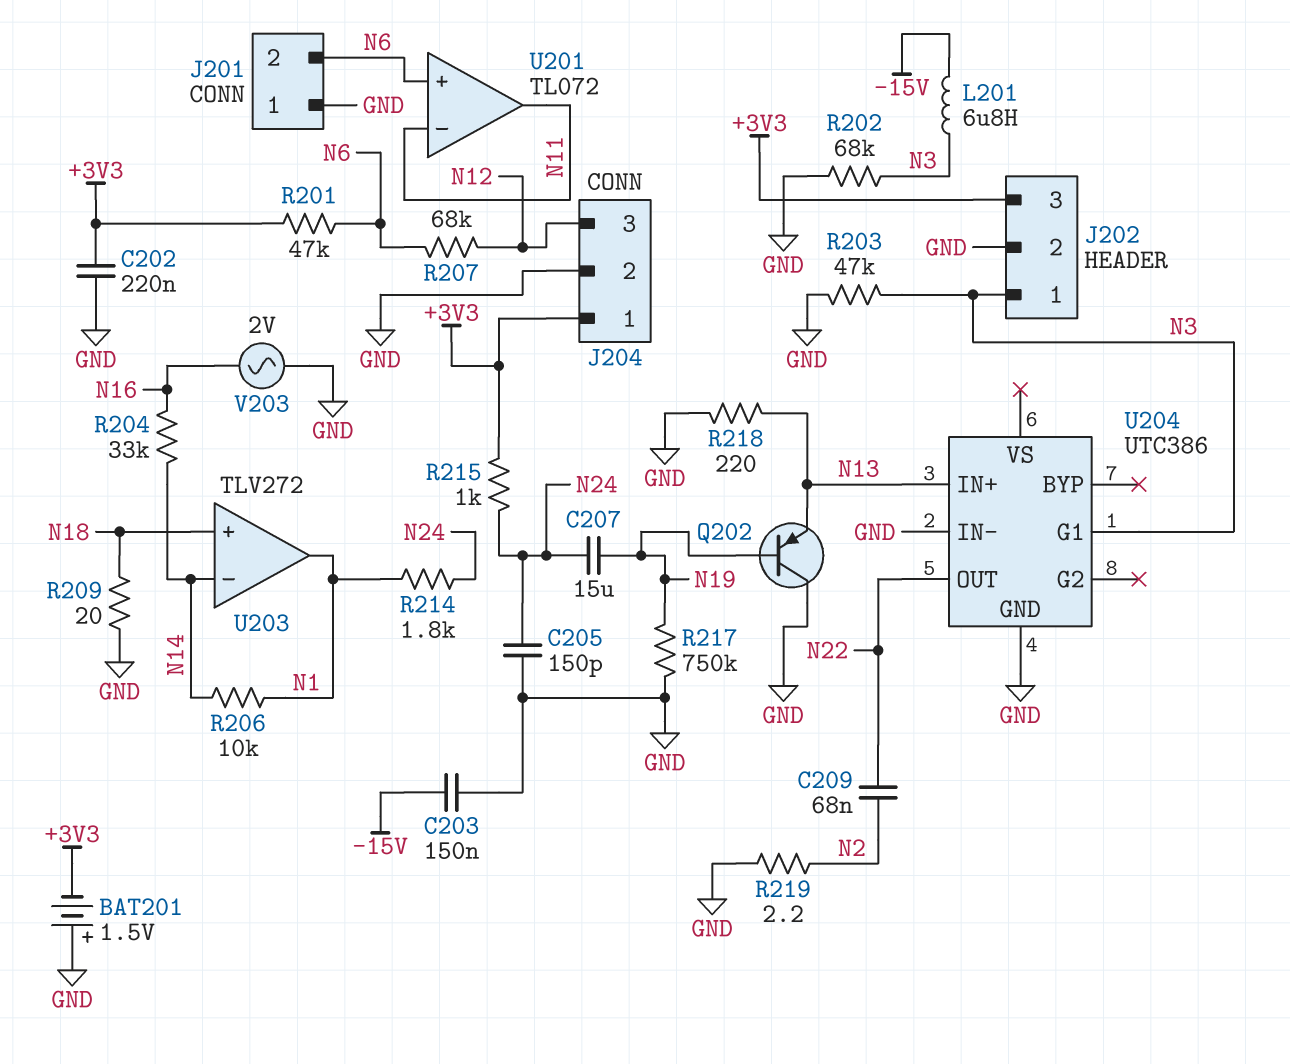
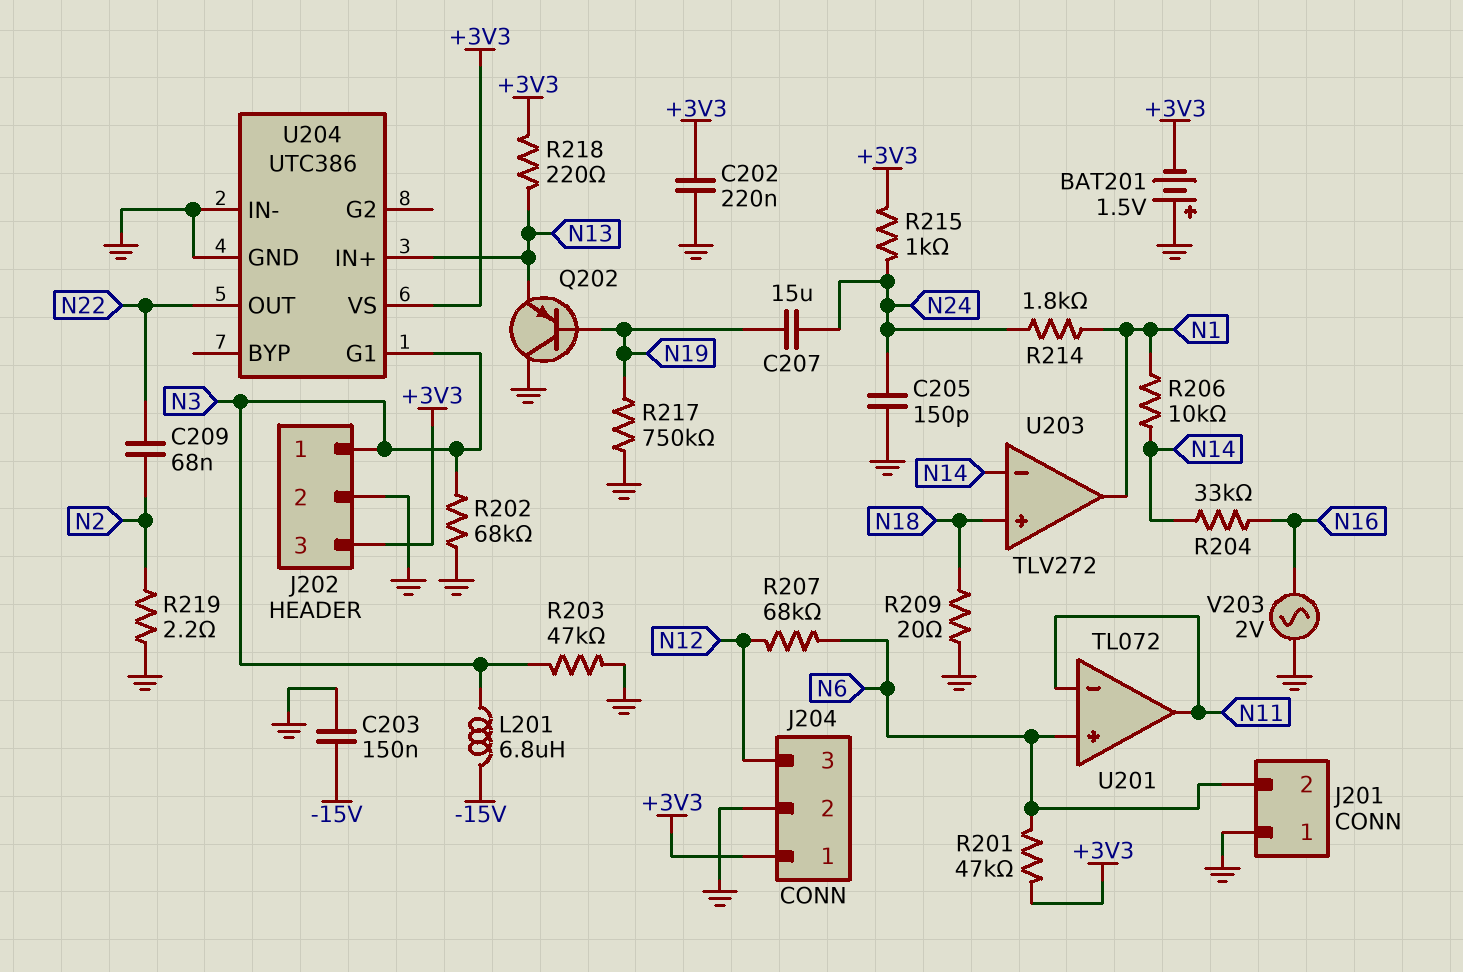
R218: 220 (GND, N13) -> 220 (+3V3, N13)
U204 pin VS: none -> +3V3

